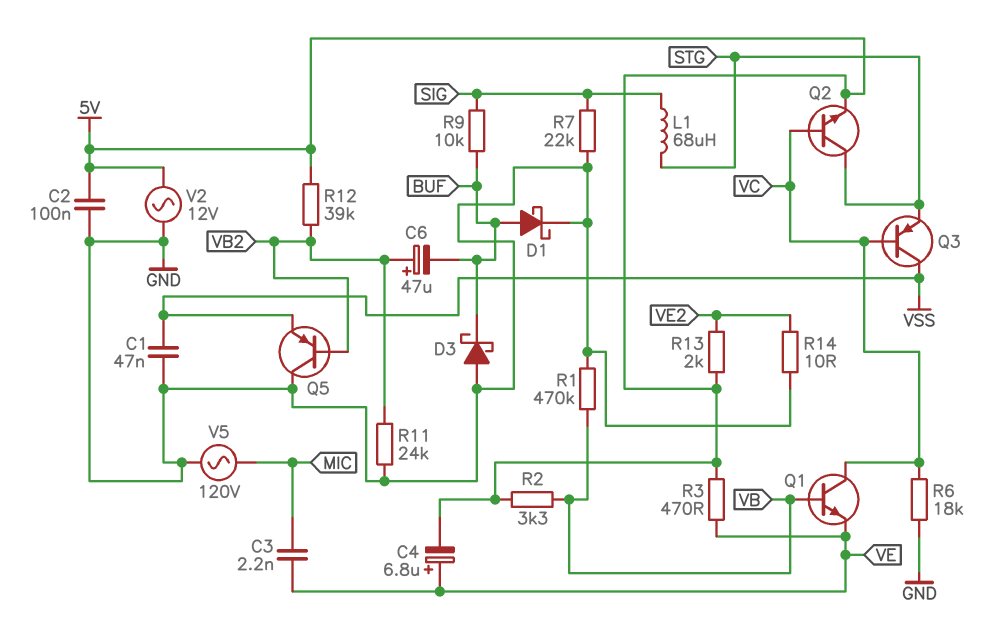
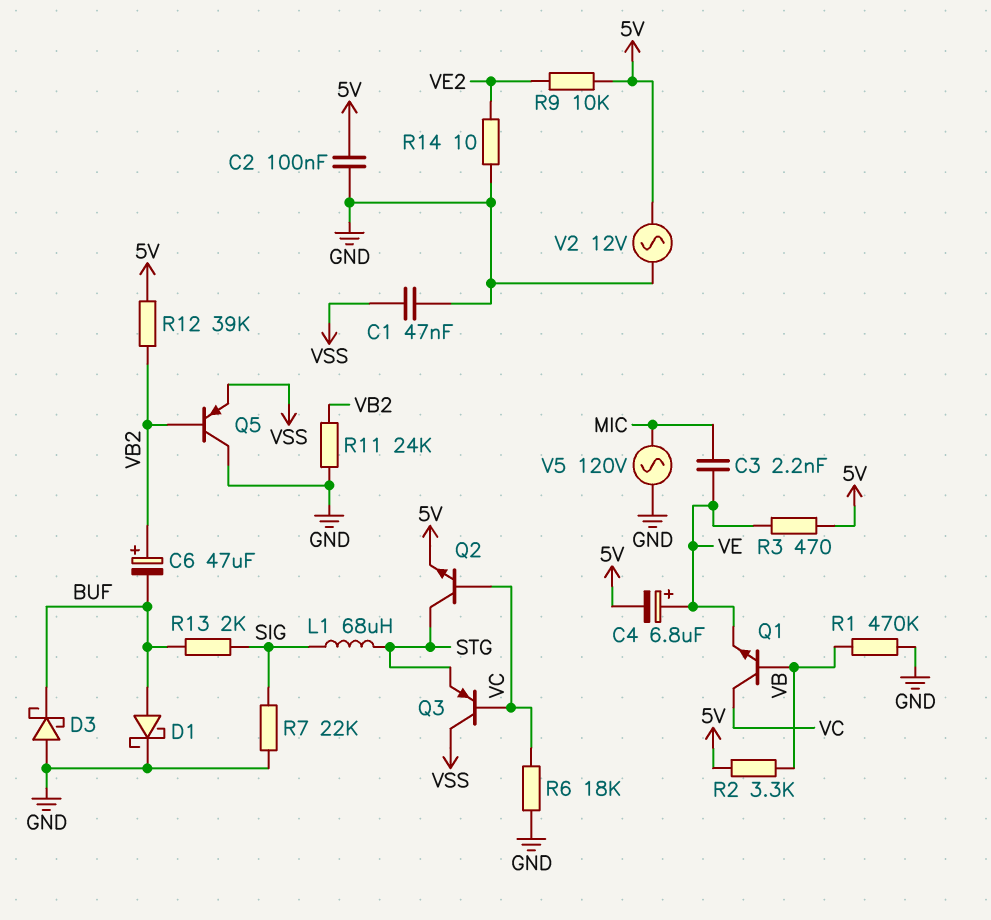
R9: 10k (BUF, SIG) -> 10k (5V, VE2)
R13: 2k (5V, VE2) -> 2k (BUF, SIG)

